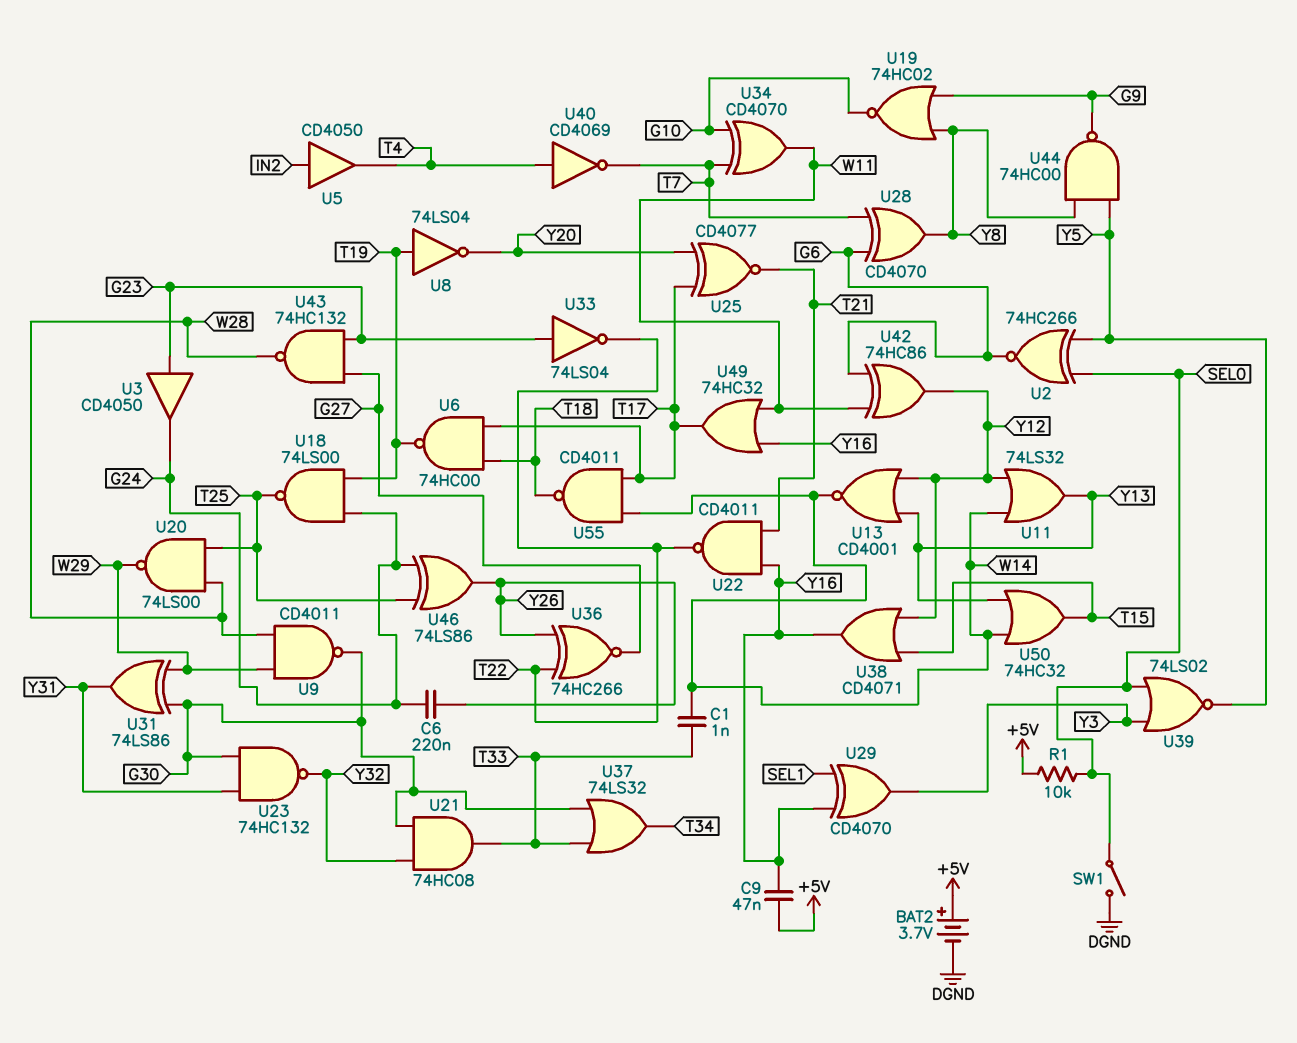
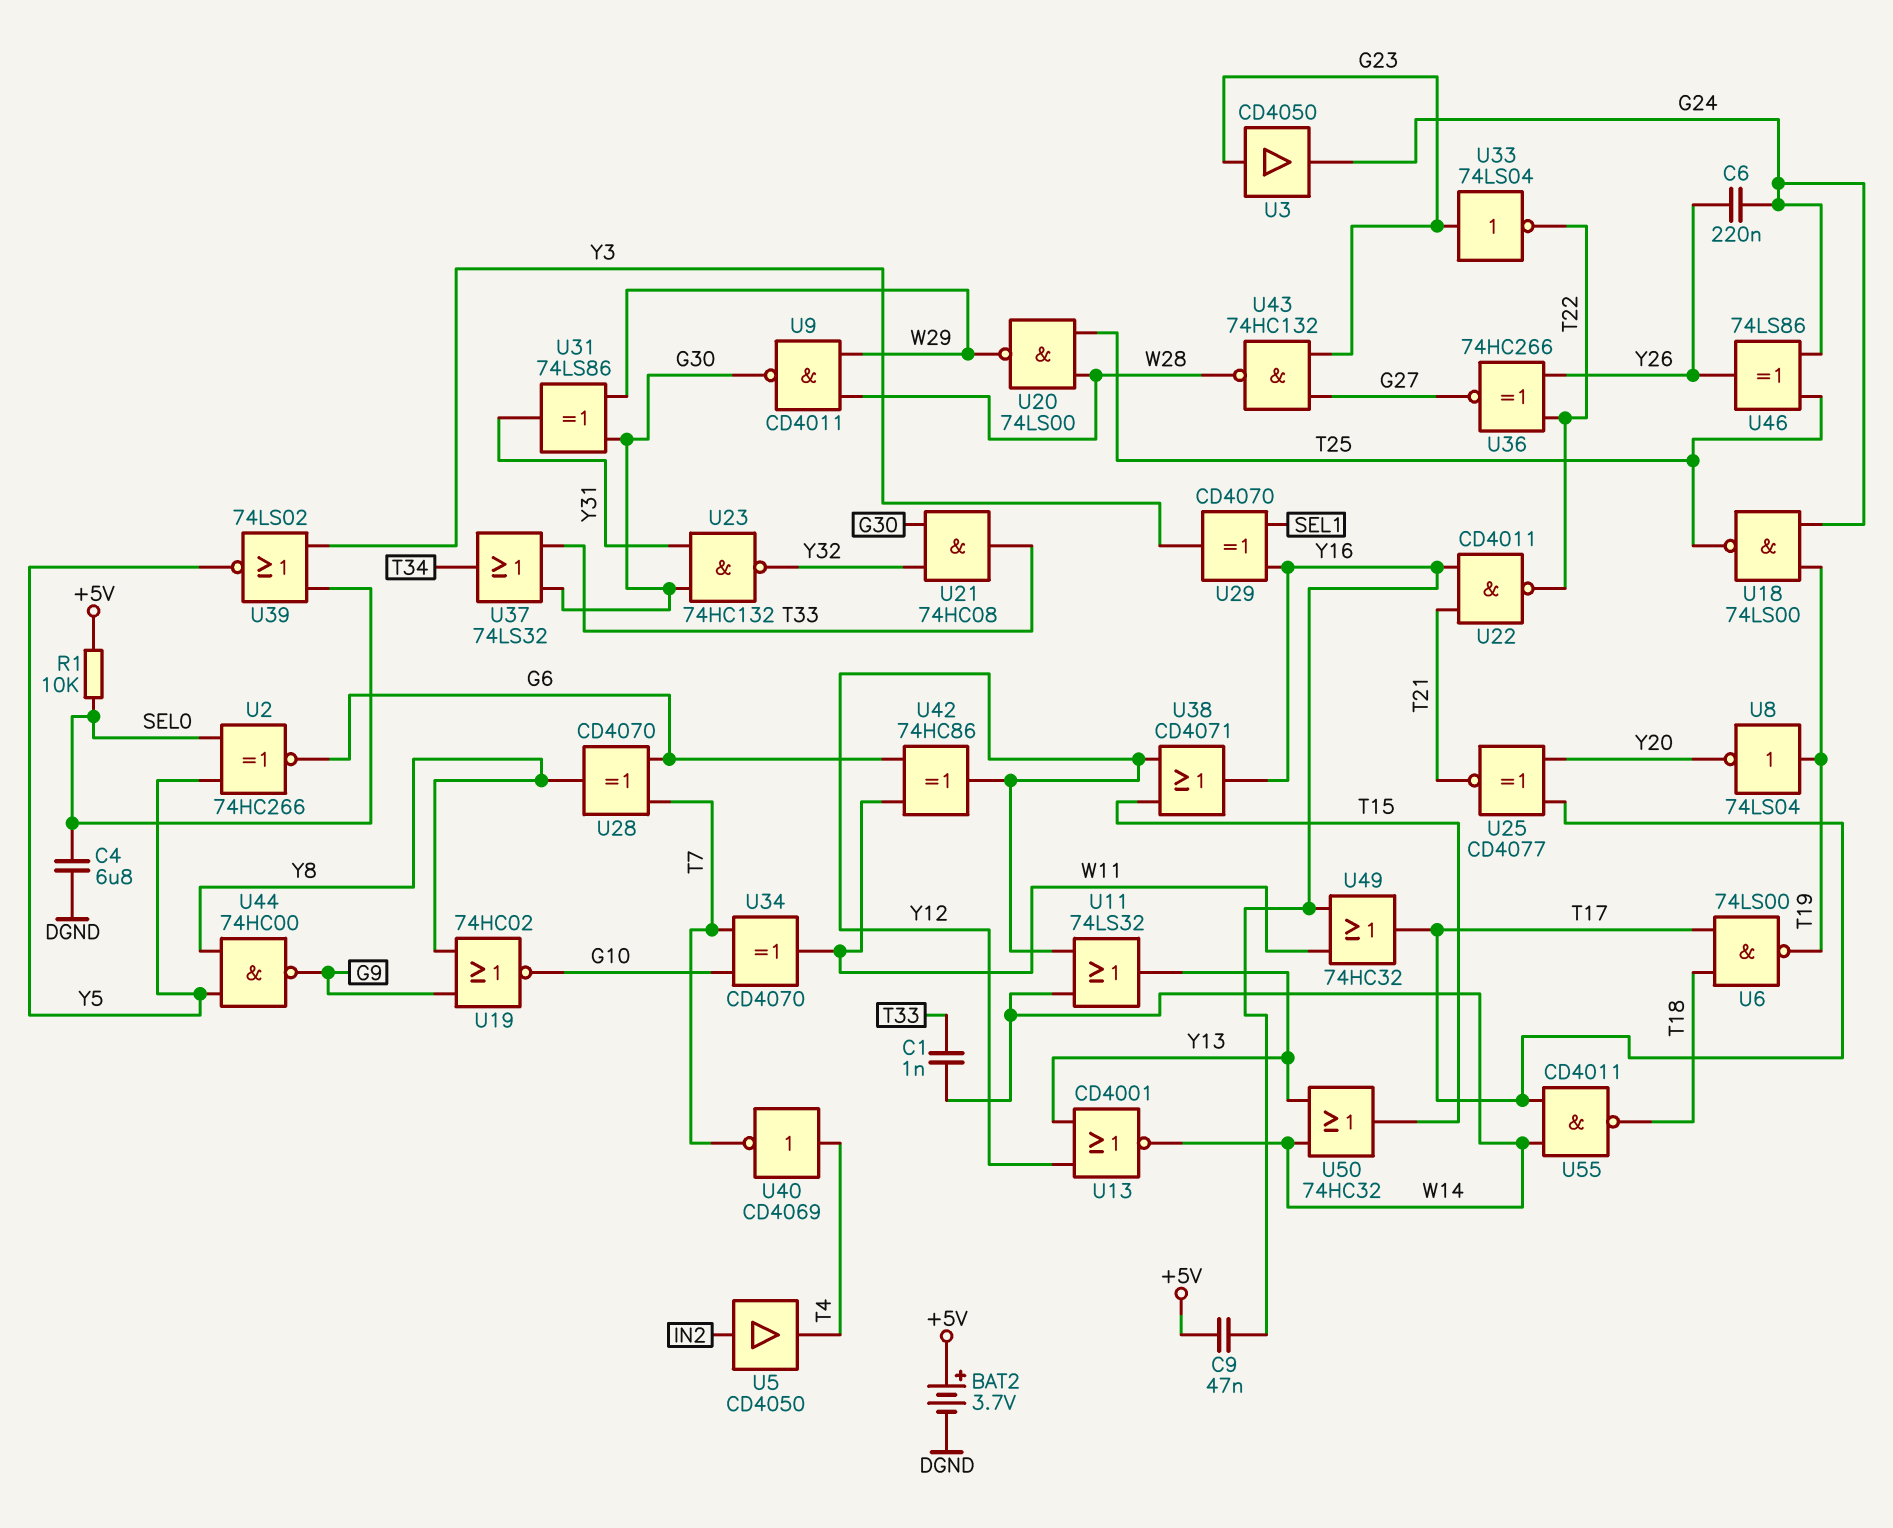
C4: none -> 6.8uF (DGND, SEL0)
SW1: switch (DGND, SEL0) -> none
U6: NAND 74HC00 (in T17, in T18, out T19) -> NAND 74LS00 (in T17, in T18, out T19)

